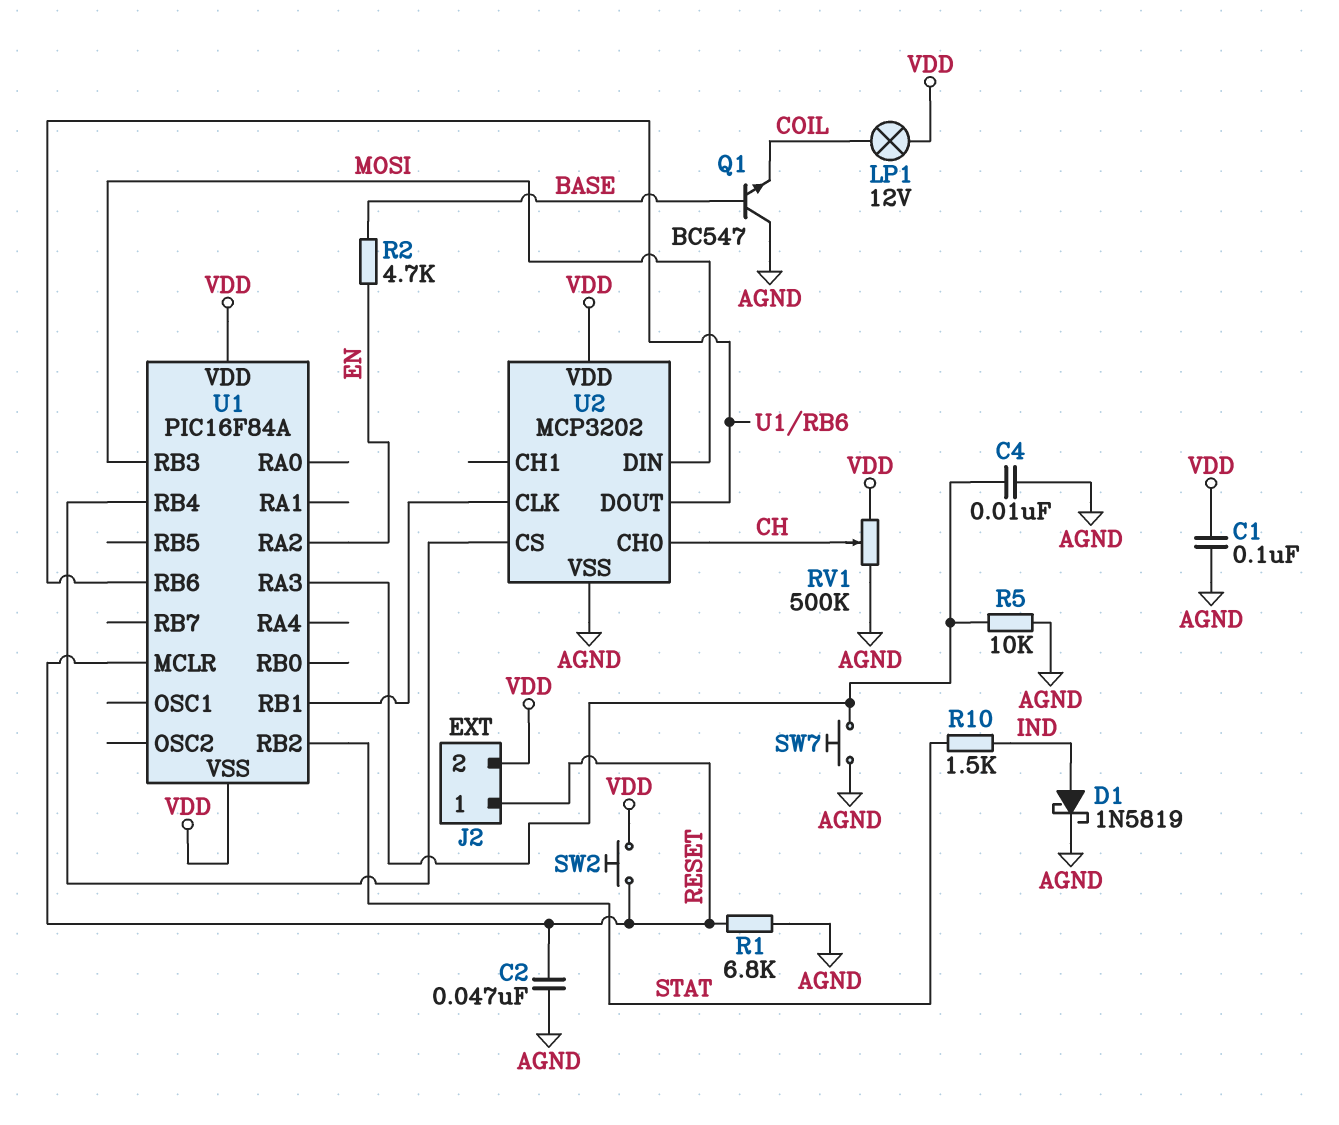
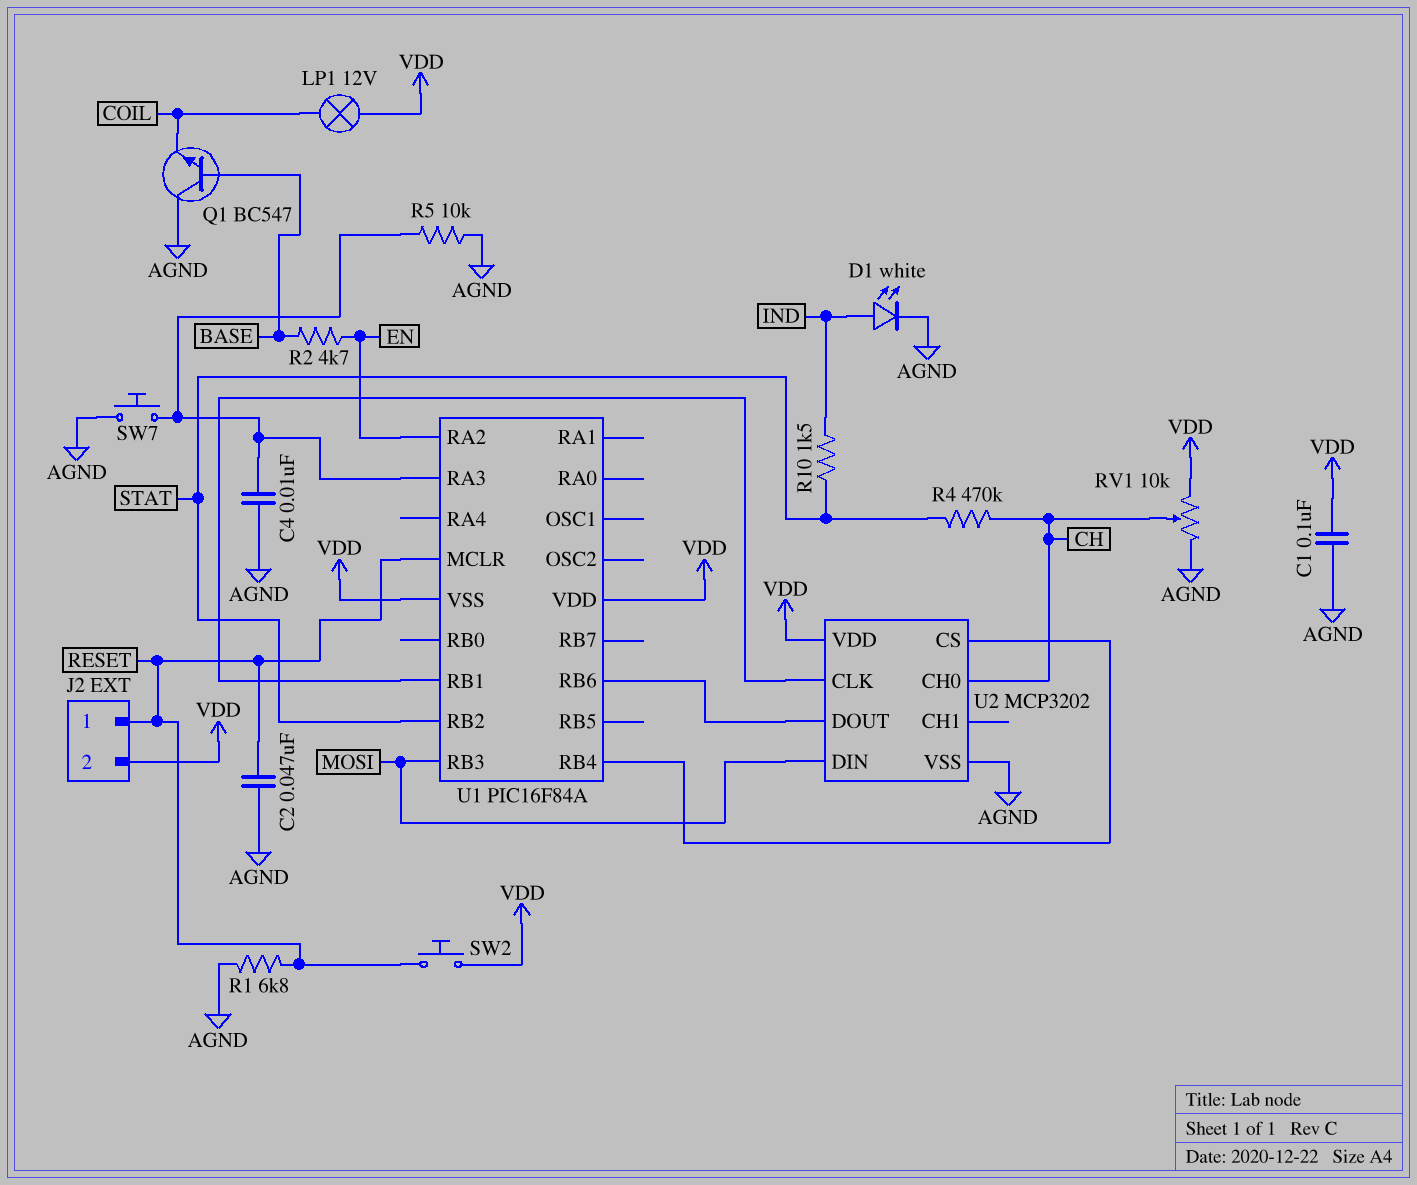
D1: schottky 1N5819 (A IND, K AGND) -> LED white (A IND, K AGND)
R4: none -> 470k (CH, STAT)
RV1: 500k (AGND, VDD, wiper CH) -> 10k (AGND, VDD, wiper CH)

